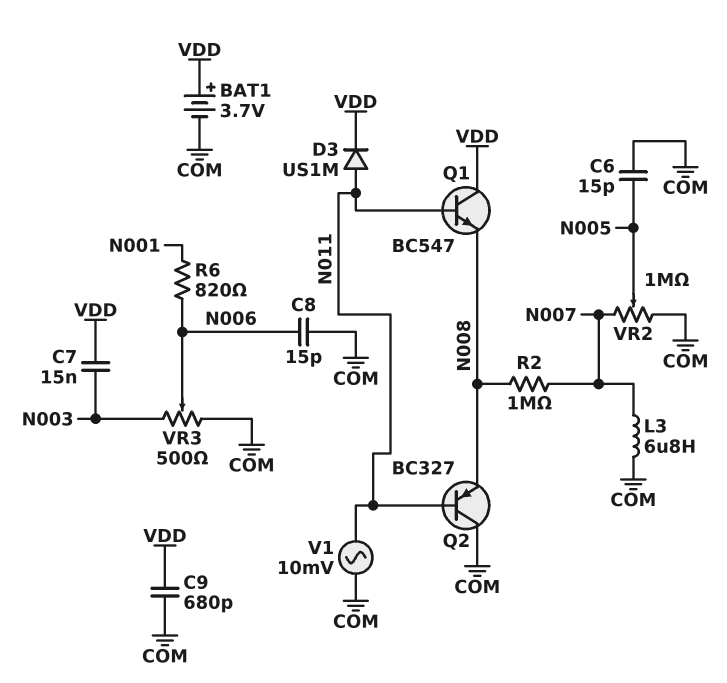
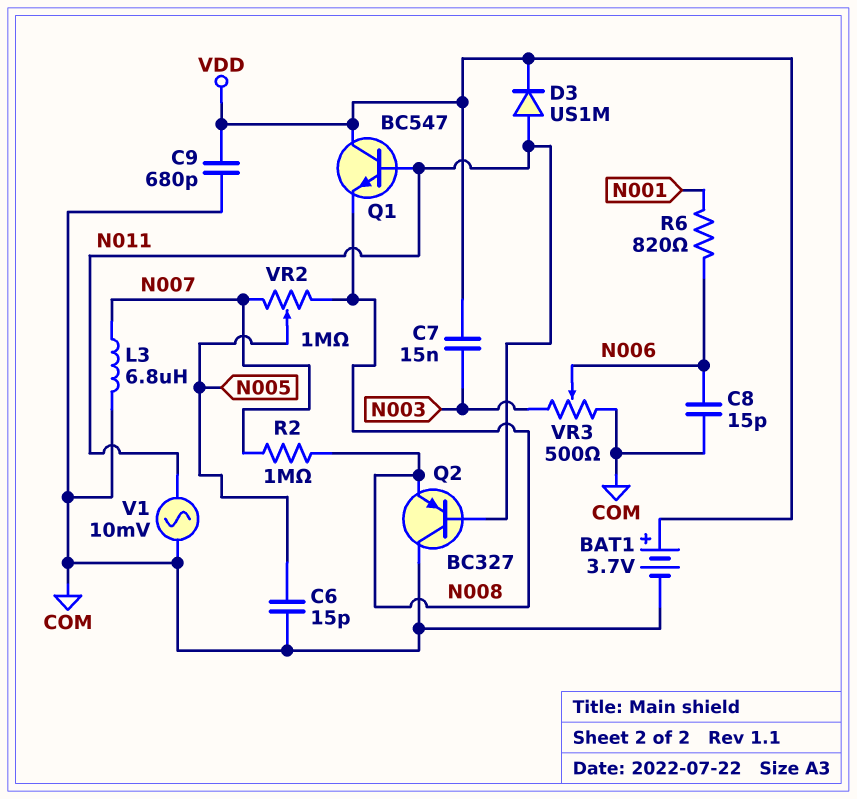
VR2: 1M (COM, N007, wiper N005) -> 1M (N007, N008, wiper N005)

